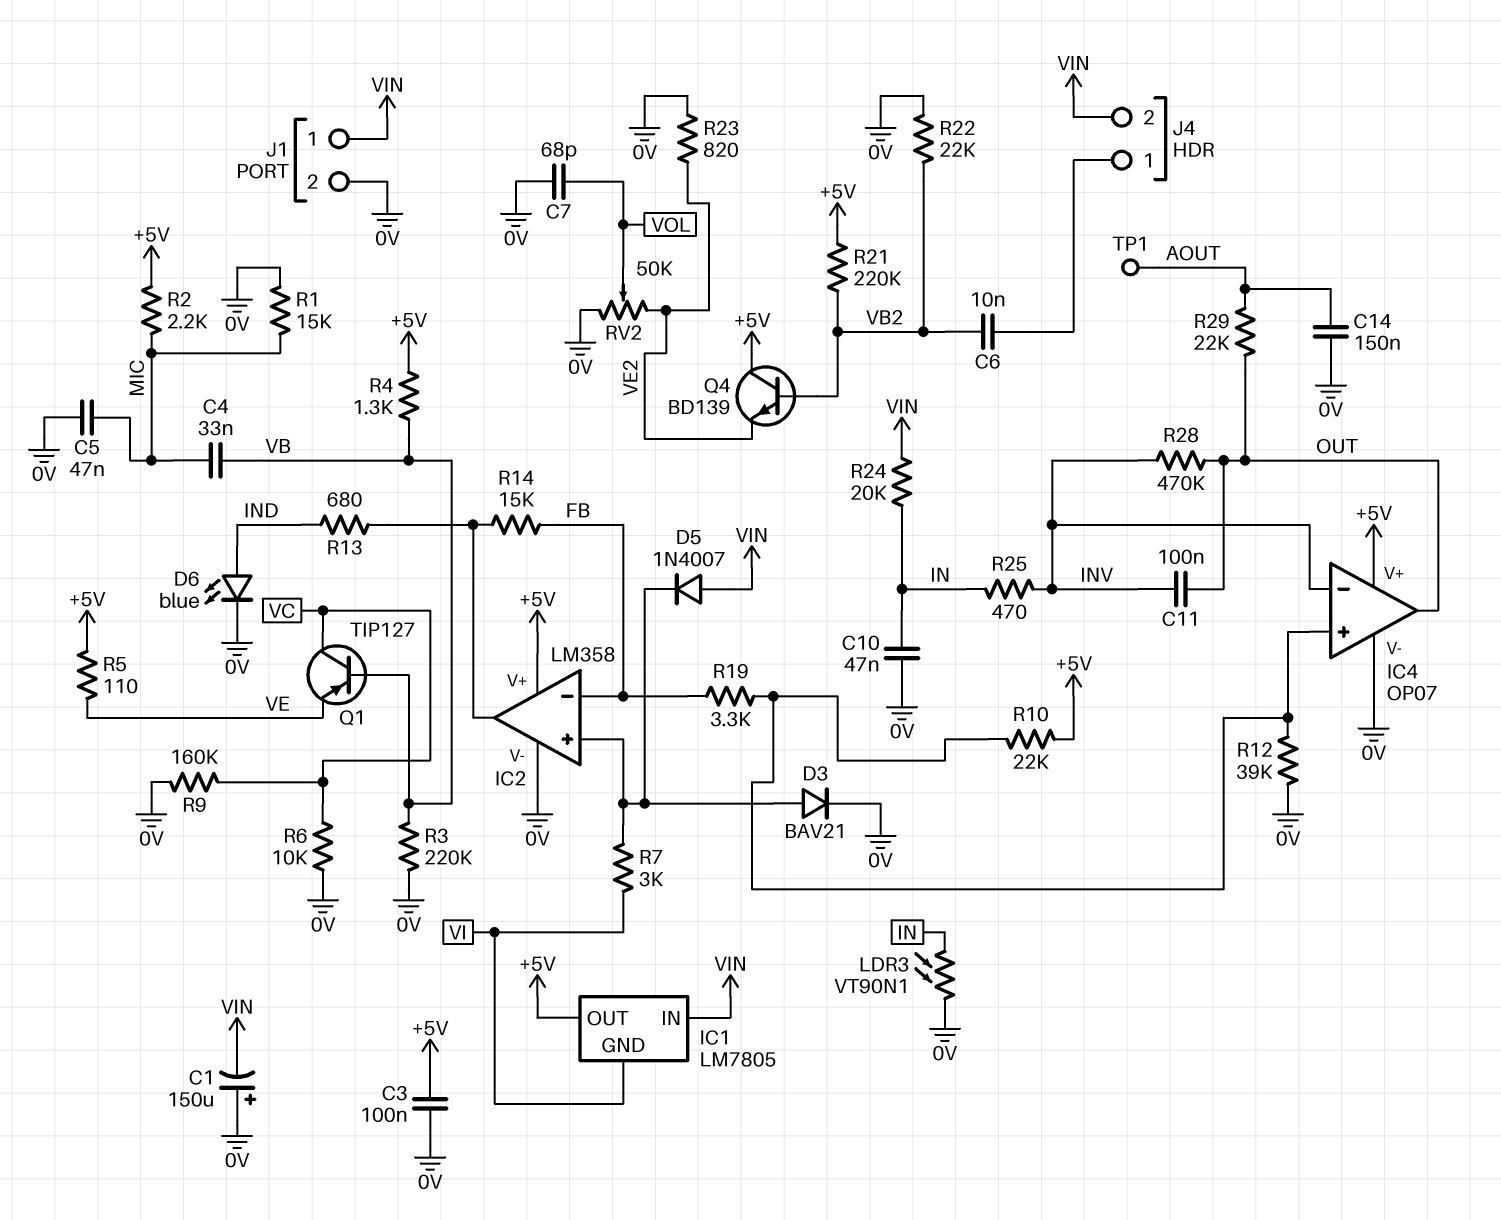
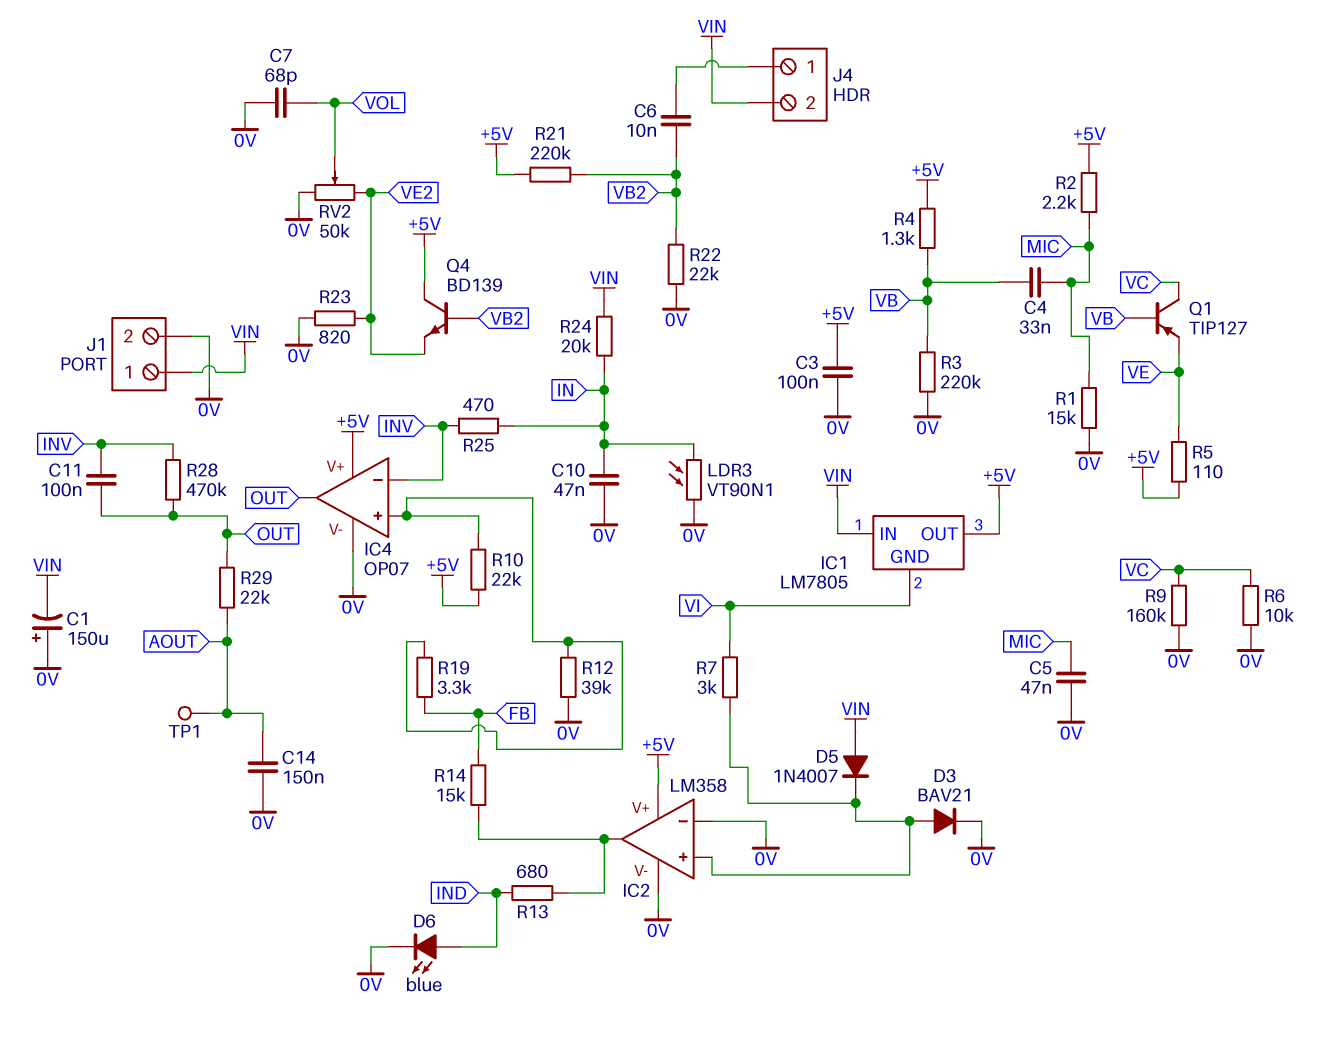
IC2 pin in-: FB -> 0V

